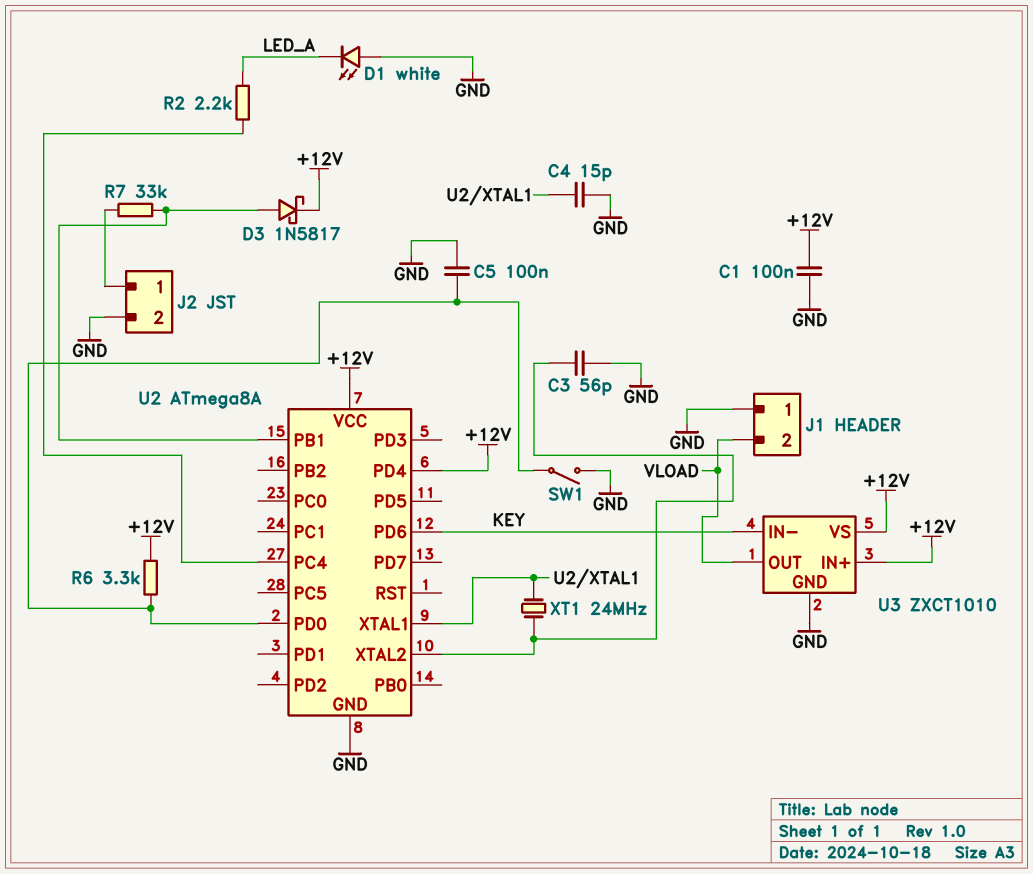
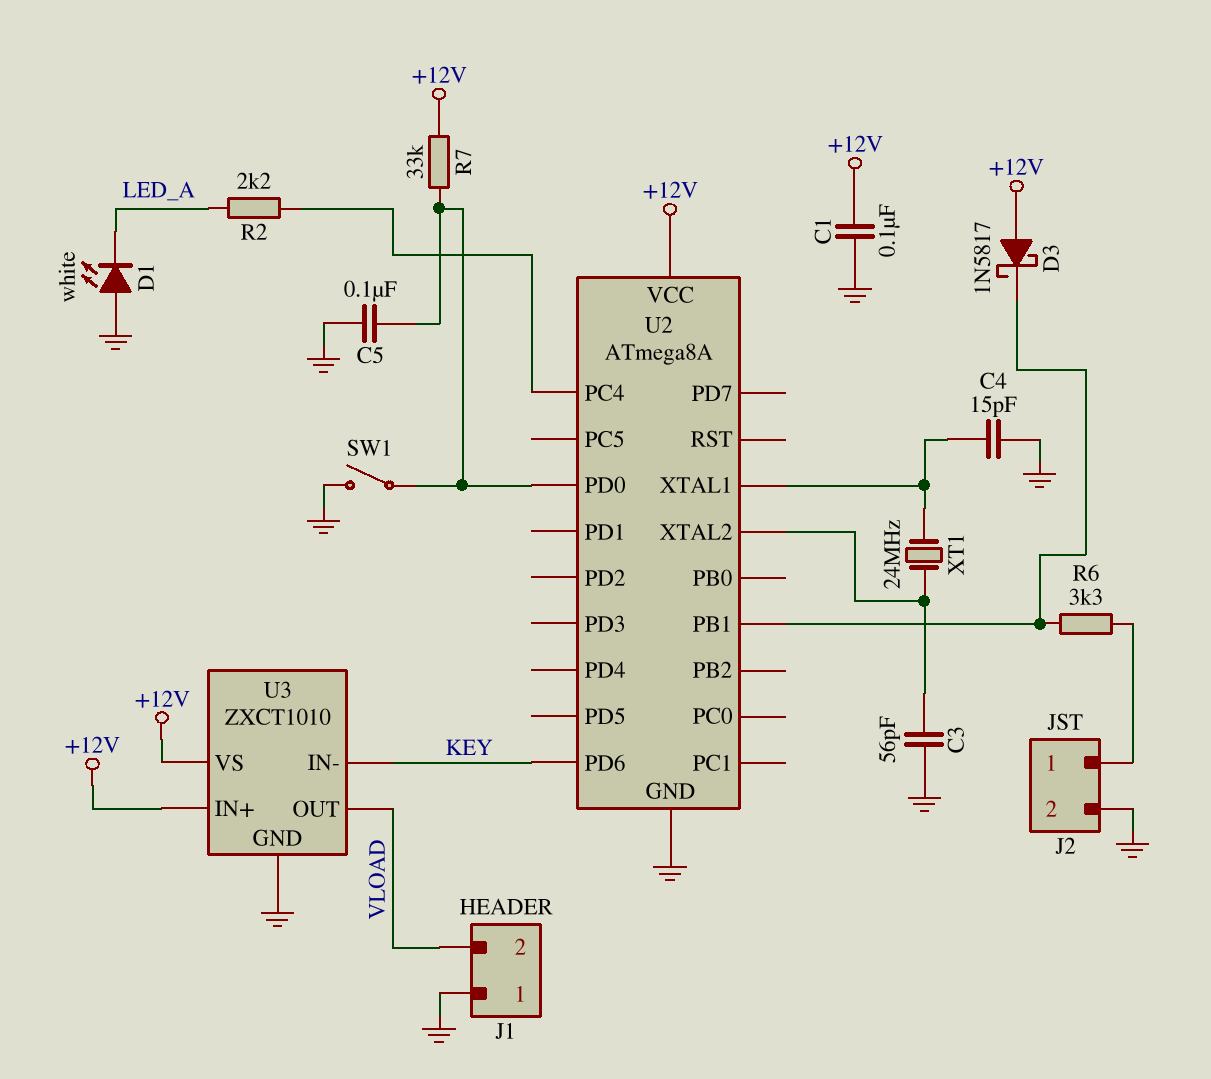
D3: schottky 1N5817 (A U2/PB1, K +12V) -> schottky 1N5817 (A +12V, K U2/PB1)
R6: 3.3k (+12V, U2/PD0) -> 3.3k (J2/1, U2/PB1)
R7: 33k (J2/1, U2/PB1) -> 33k (+12V, U2/PD0)
U2 pin PD4: +12V -> none

